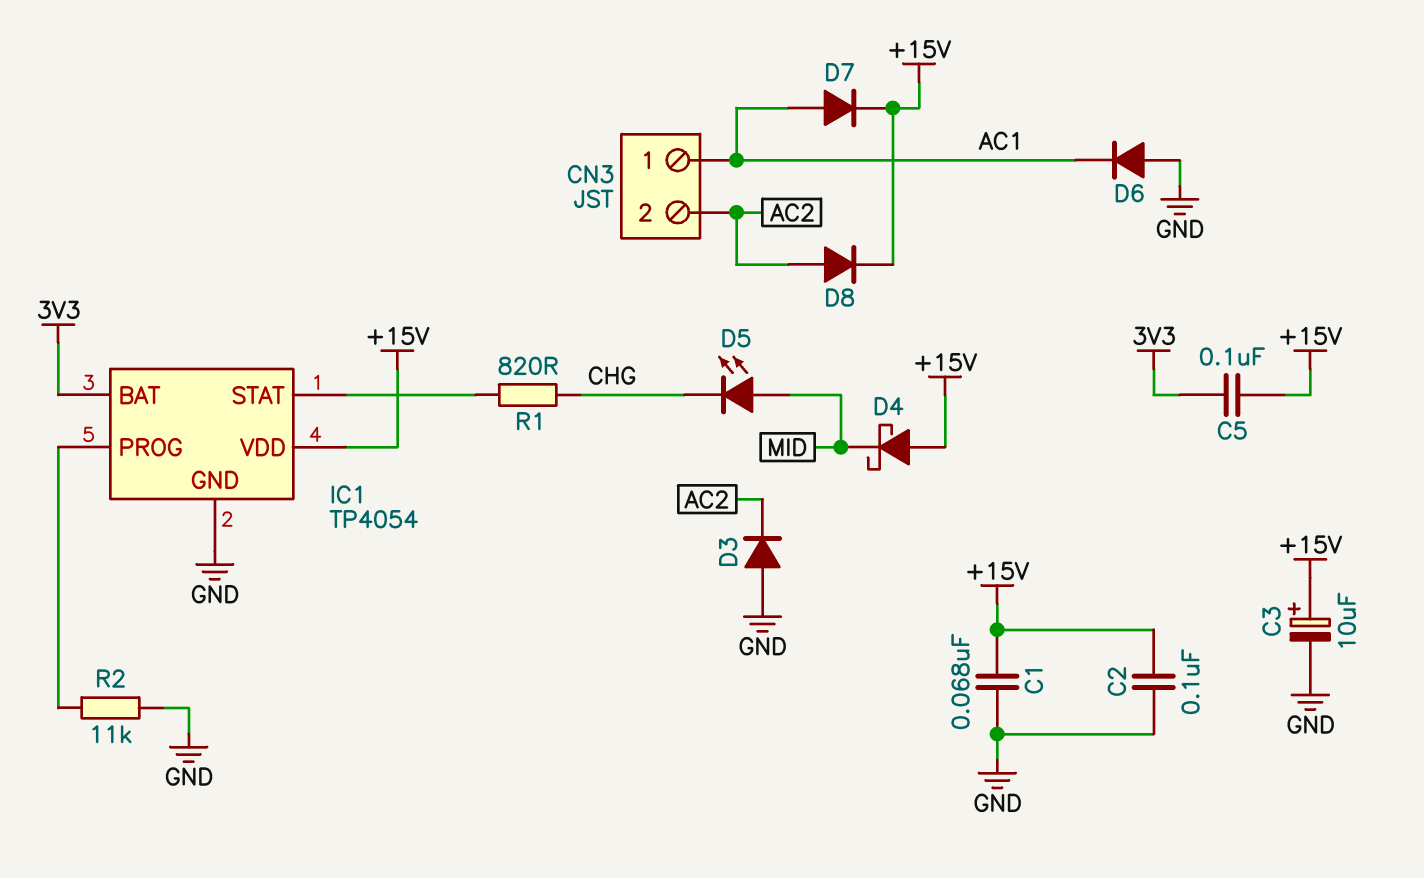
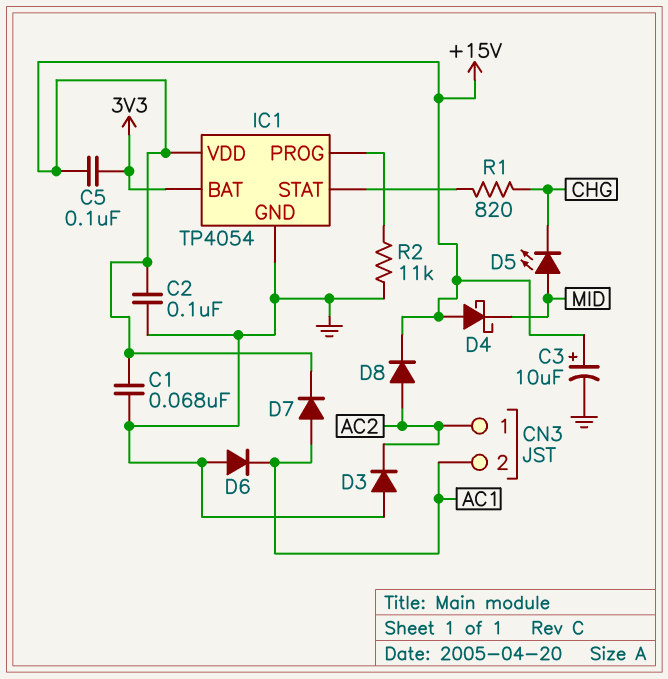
CN3 pin 1: AC1 -> AC2
CN3 pin 2: AC2 -> AC1

